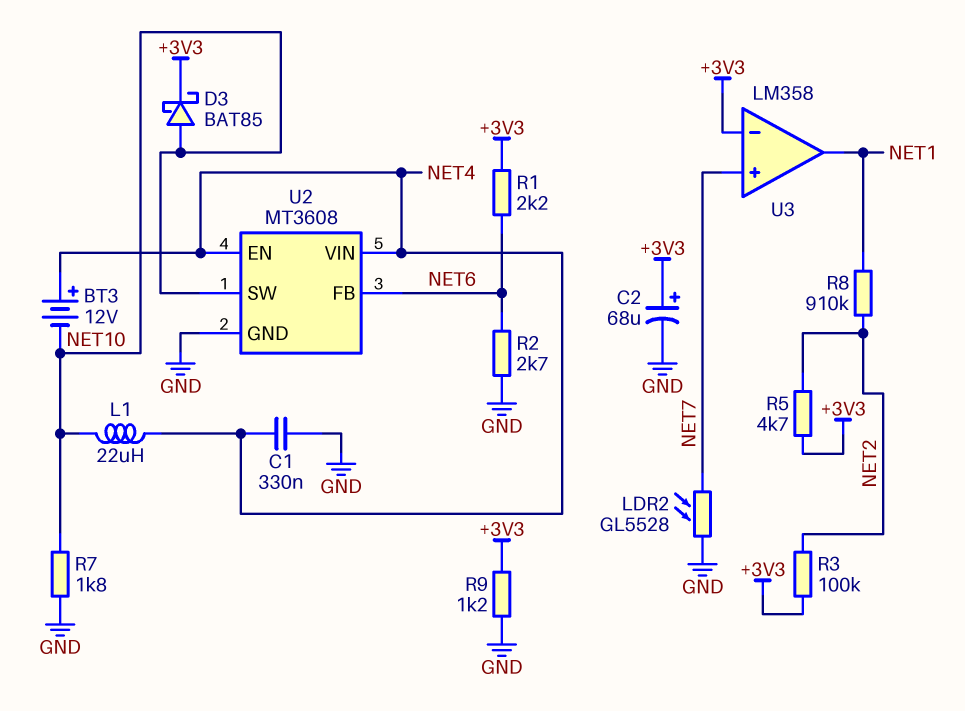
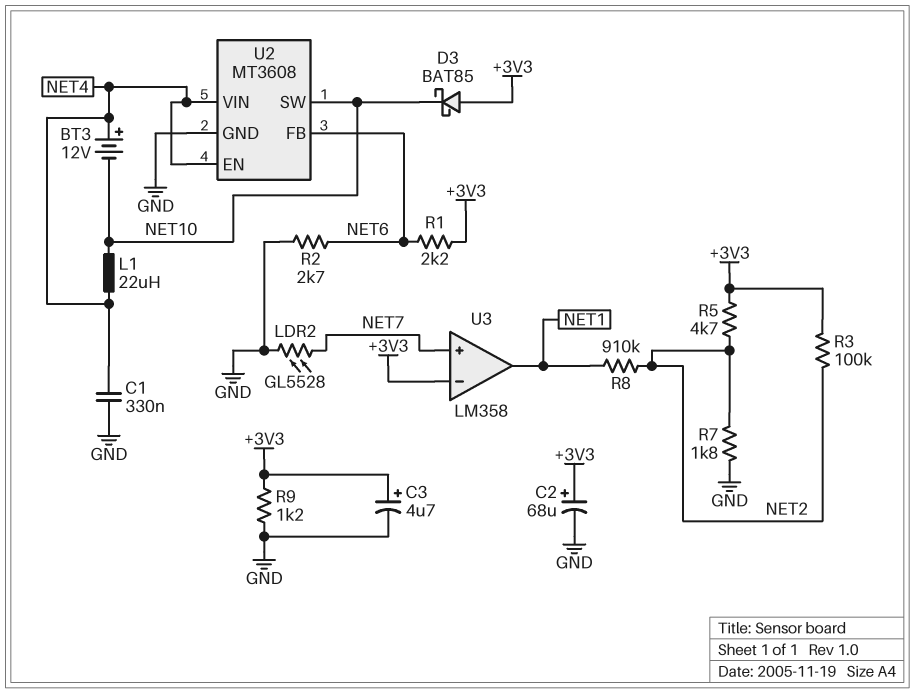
C3: none -> 4.7uF (plus +3V3, minus GND)
D3: schottky BAT85 (A NET10, K +3V3) -> schottky BAT85 (A +3V3, K NET10)
R7: 1.8k (GND, NET10) -> 1.8k (GND, NET2)

